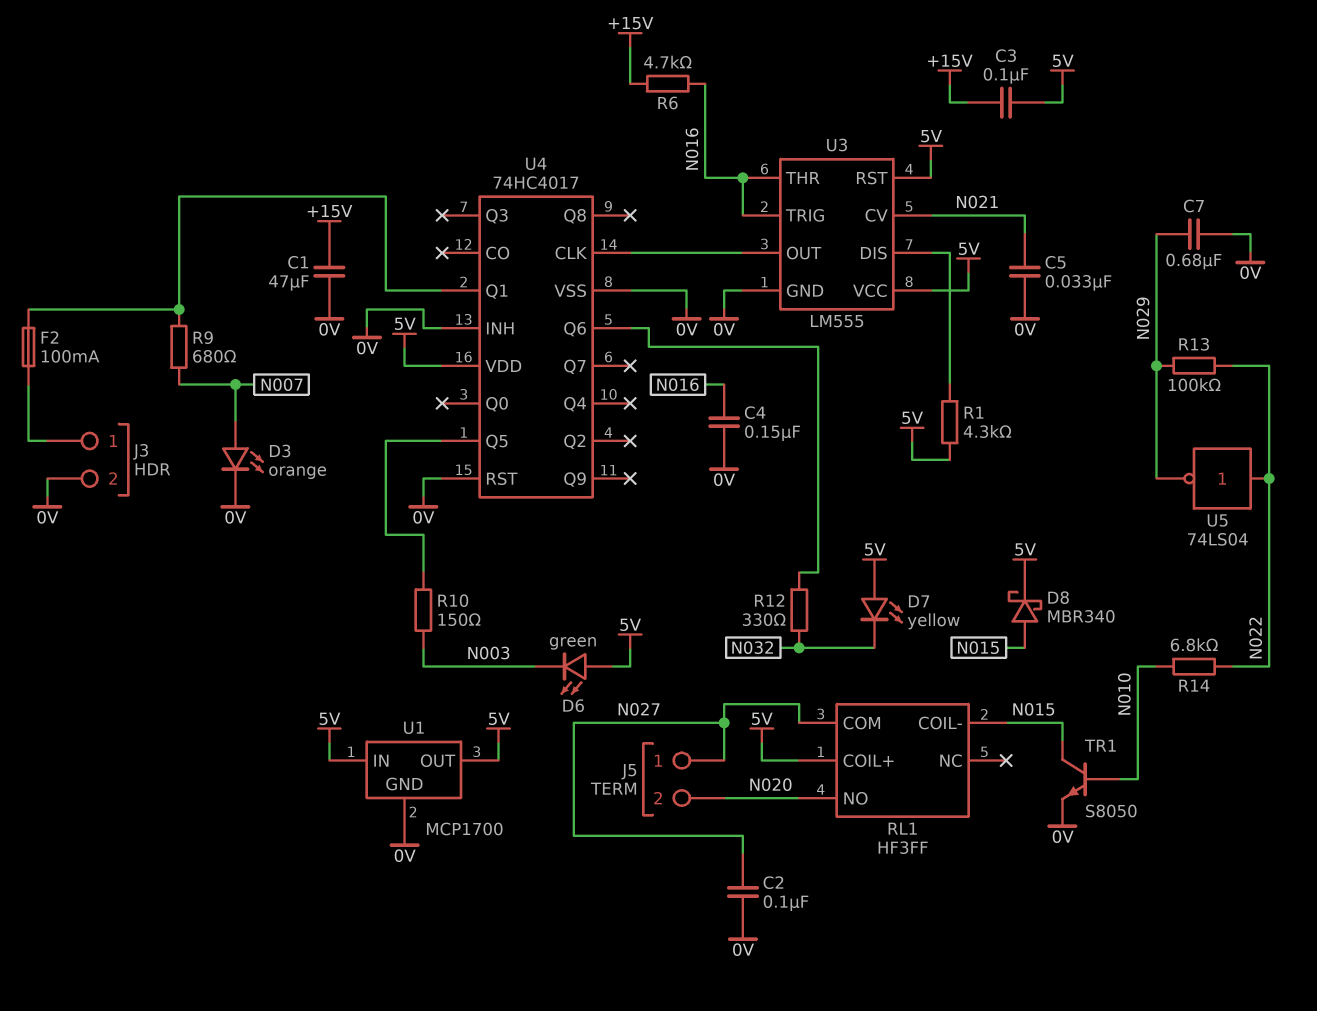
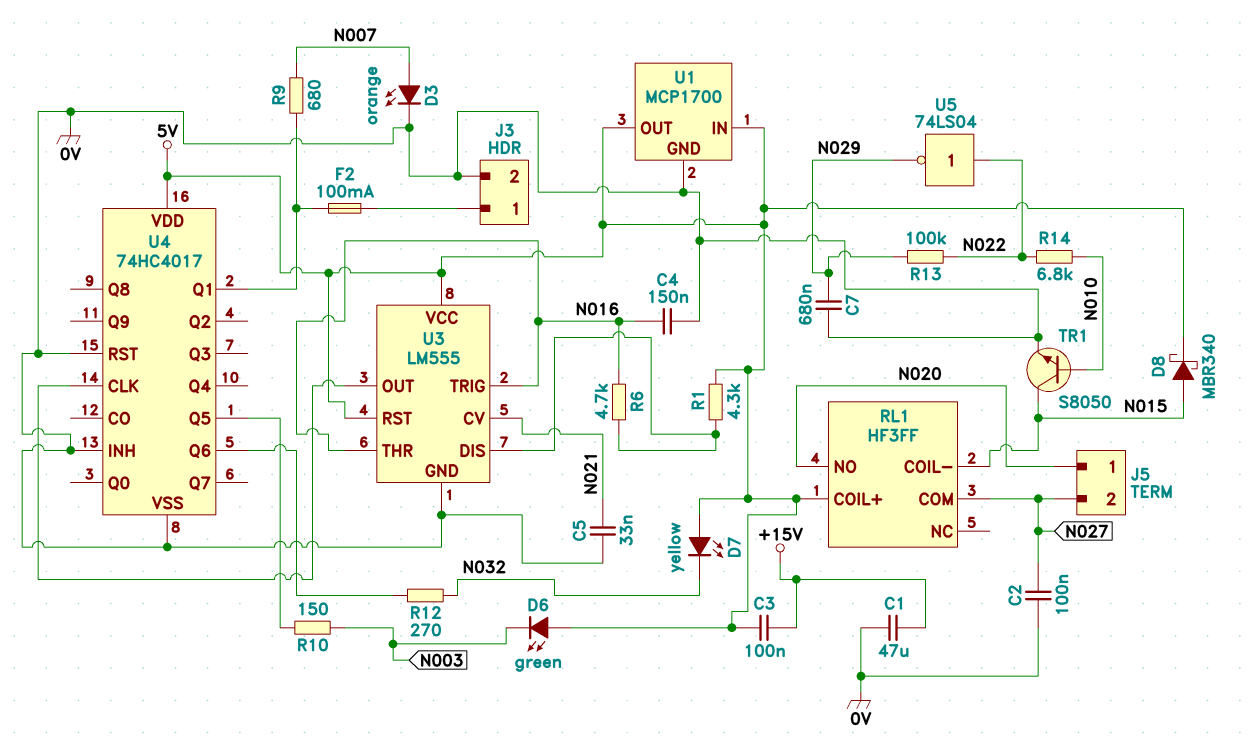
J5 pin 1: N027 -> N020
J5 pin 2: N020 -> N027
R6: 4.7k (+15V, N016) -> 4.7k (N016, U3/DIS)
R12: 330 (N032, U4/Q6) -> 270 (N032, U4/Q6)

